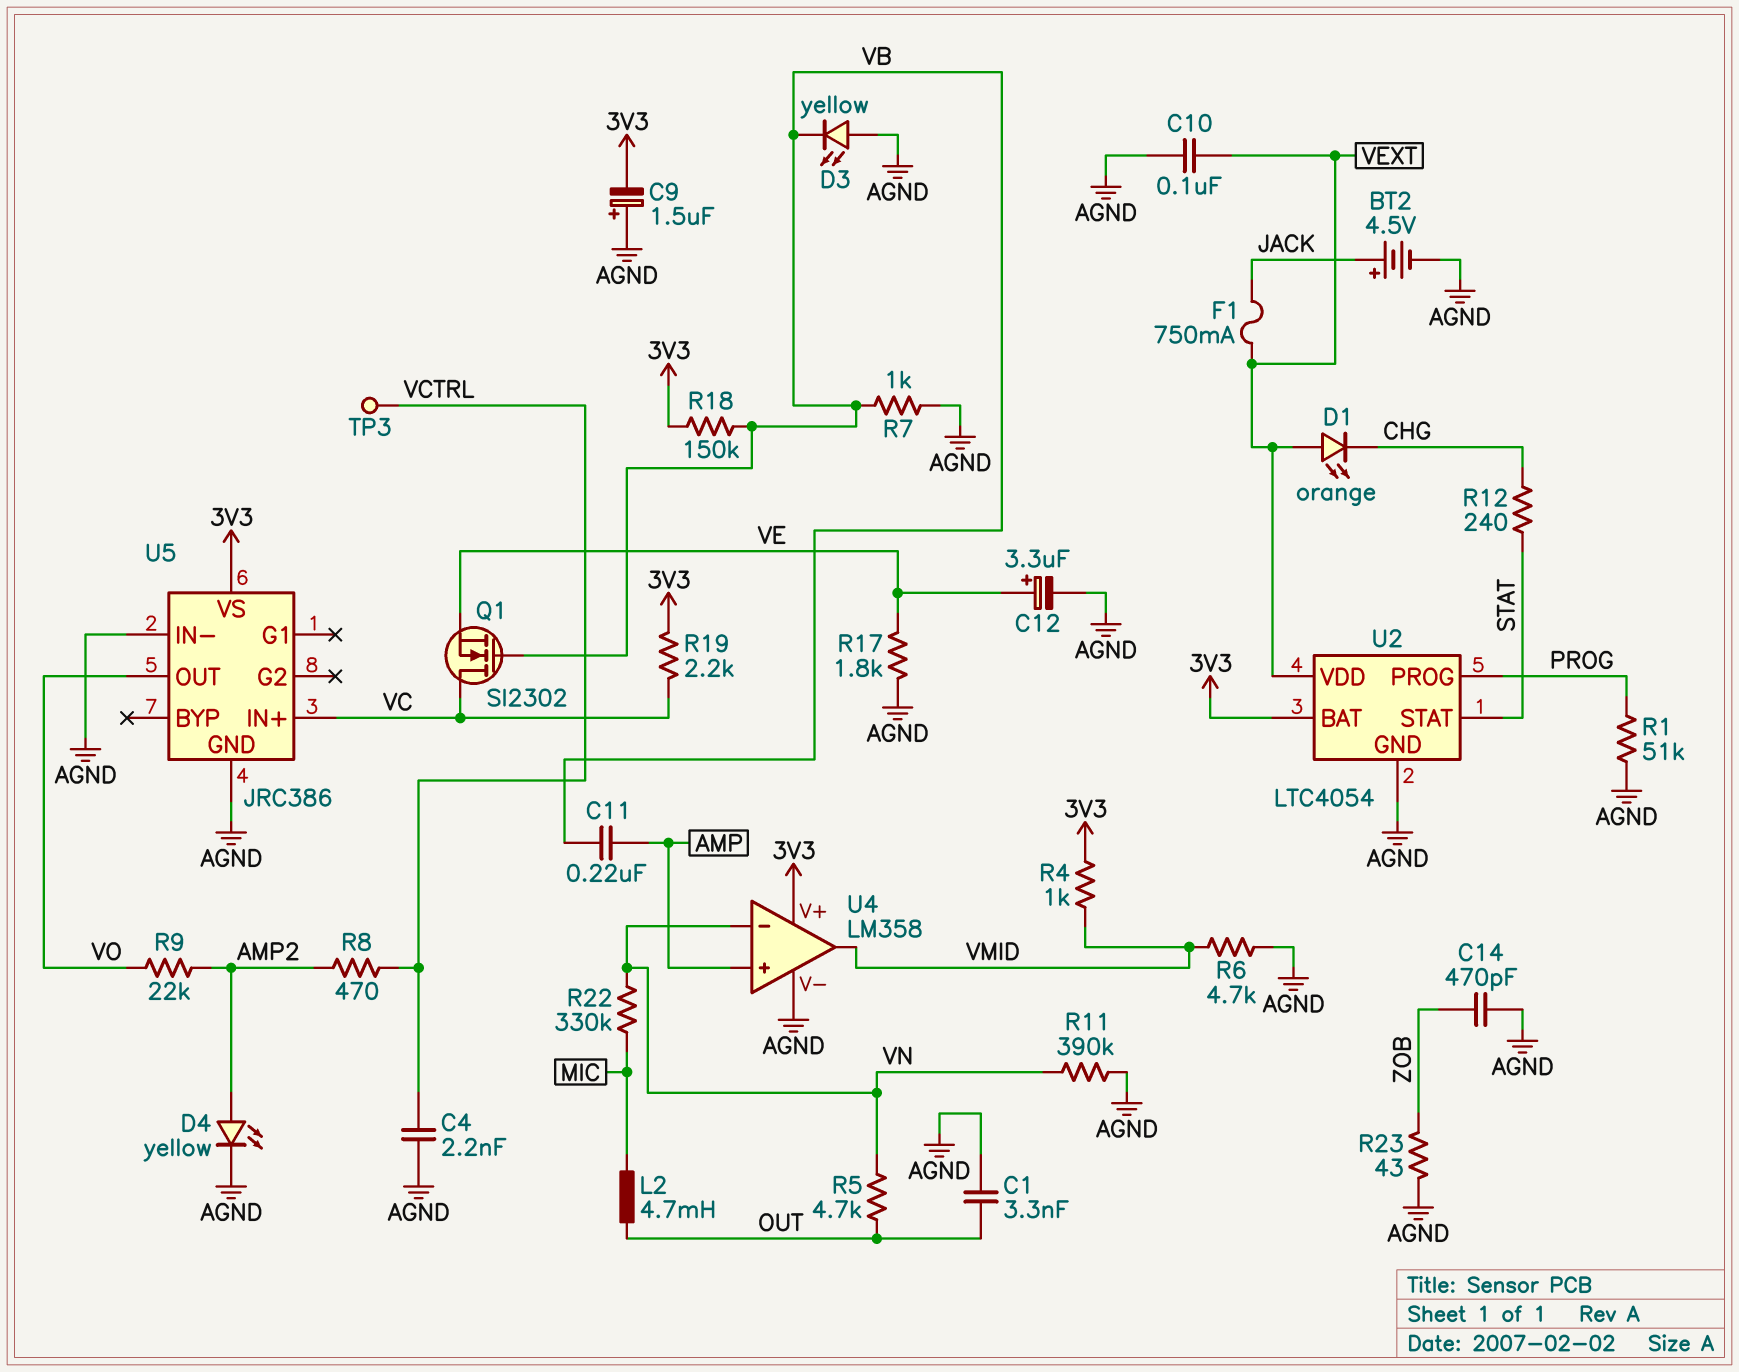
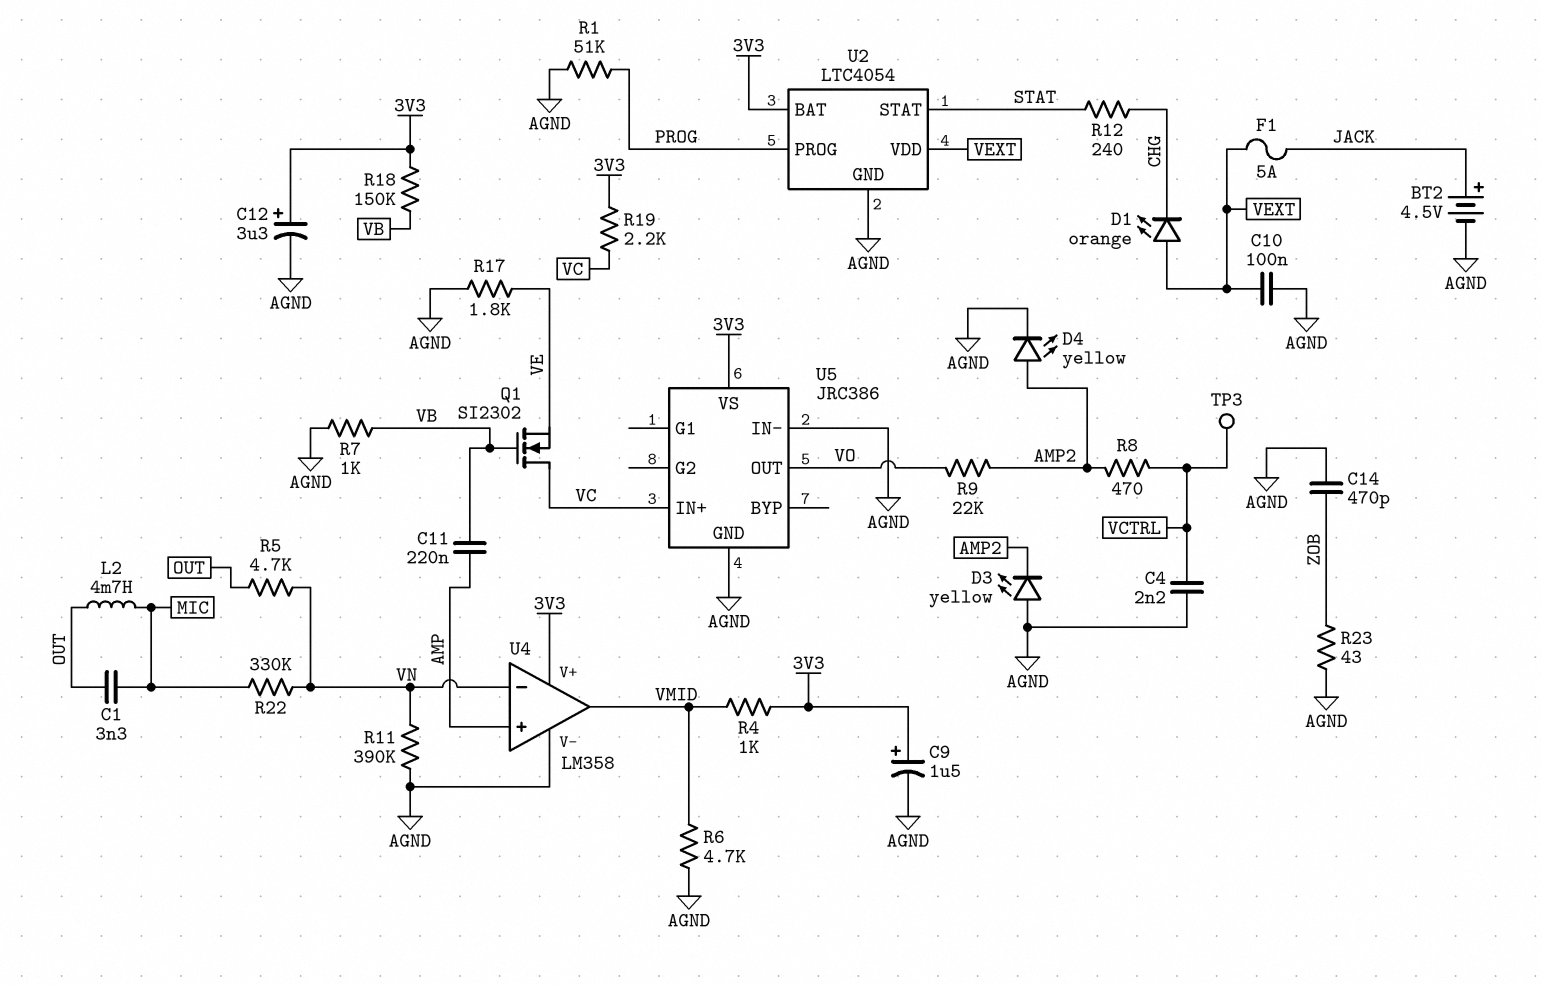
C1: 3.3nF (AGND, OUT) -> 3.3nF (MIC, OUT)
C9: 1.5uF (plus AGND, minus 3V3) -> 1.5uF (plus 3V3, minus AGND)
C12: 3.3uF (plus VE, minus AGND) -> 3.3uF (plus 3V3, minus AGND)
D3: LED yellow (A AGND, K VB) -> LED yellow (A AGND, K AMP2)
F1: 750mA (JACK, VEXT) -> 5A (JACK, VEXT)

